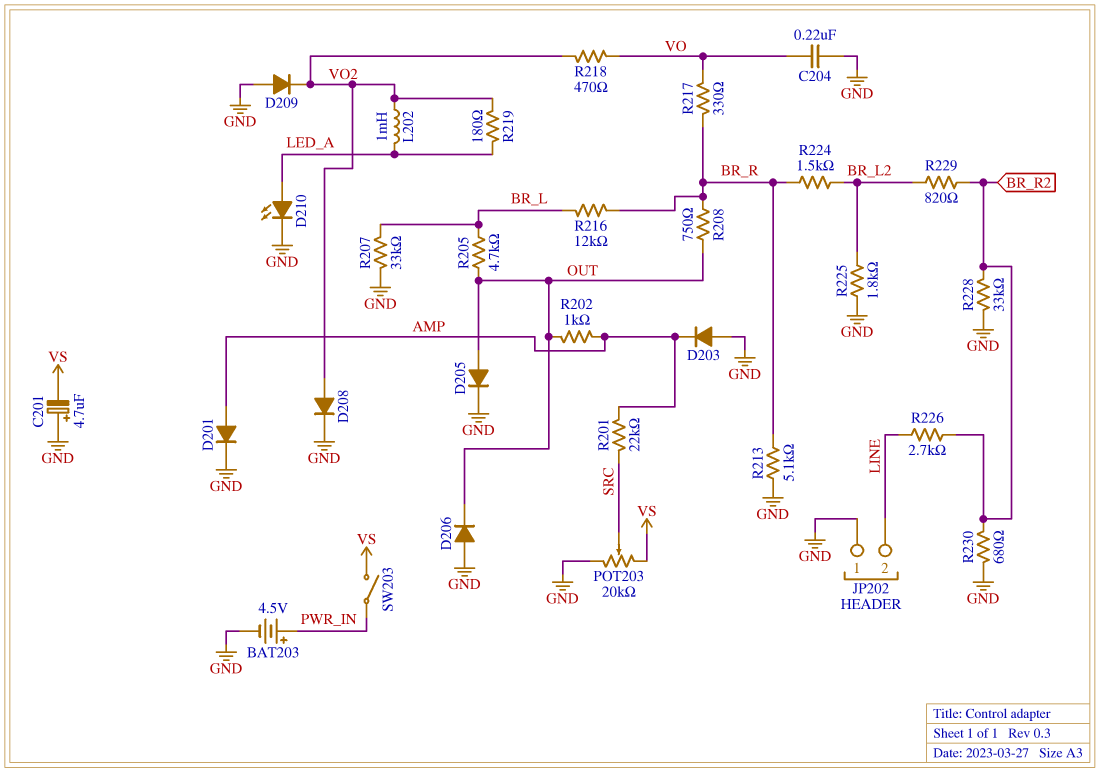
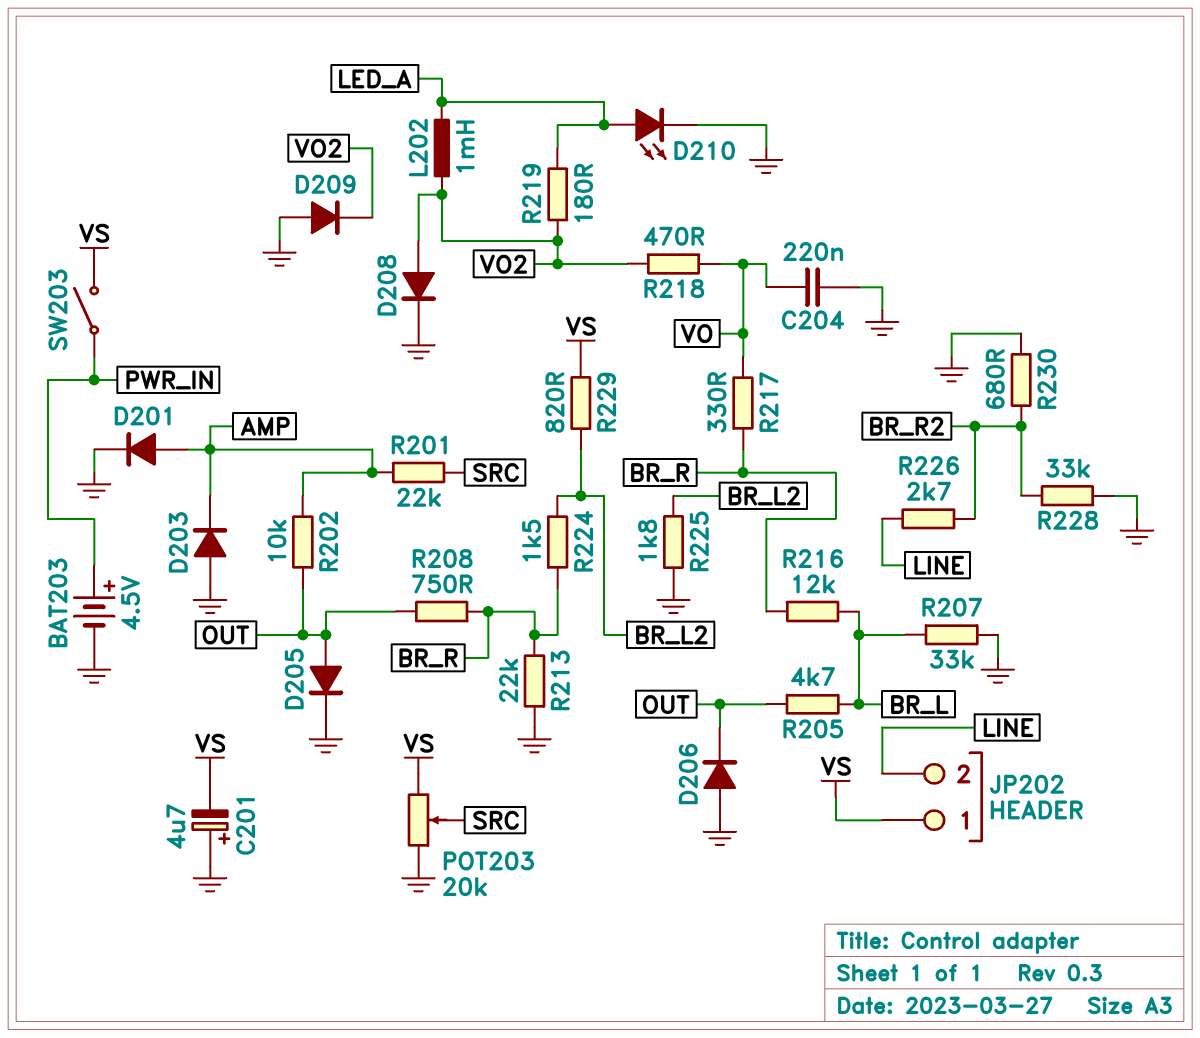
JP202 pin 1: GND -> VS
R202: 1k (AMP, OUT) -> 10k (AMP, OUT)
R213: 5.1k (BR_R, GND) -> 22k (BR_R, GND)
R229: 820 (BR_L2, BR_R2) -> 820 (BR_L2, VS)

